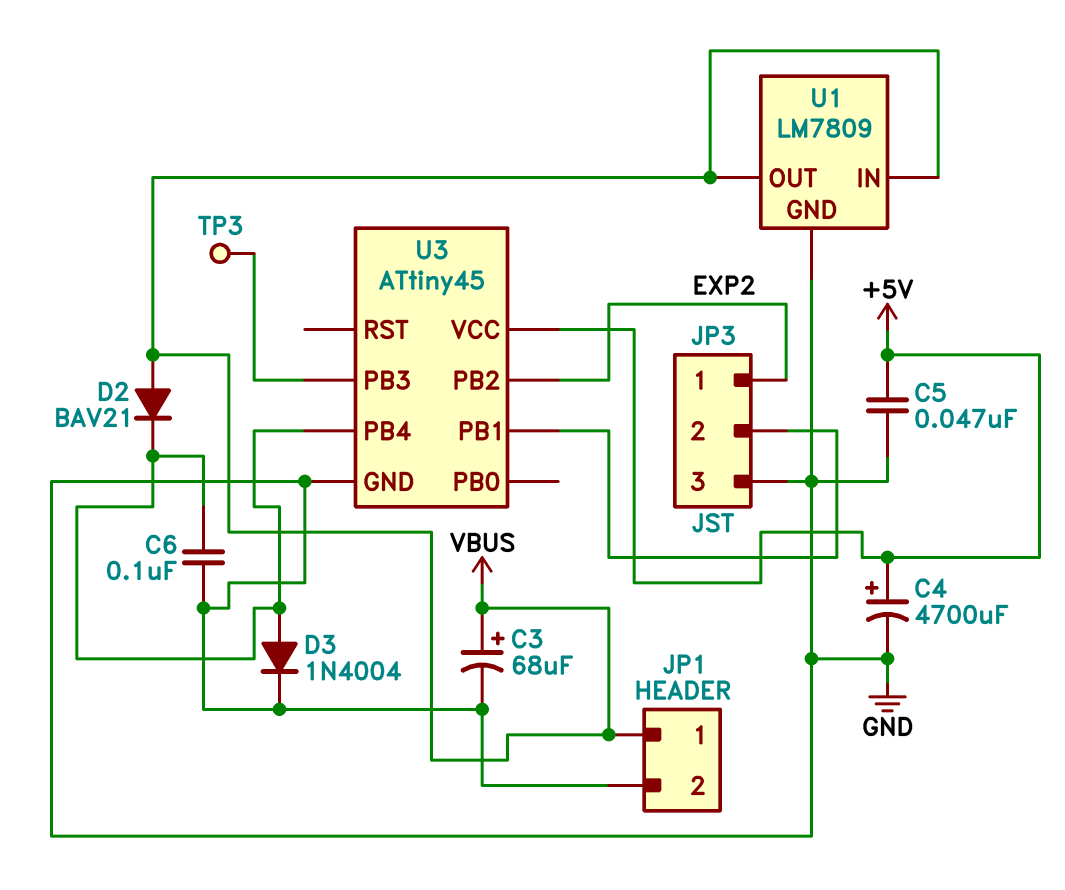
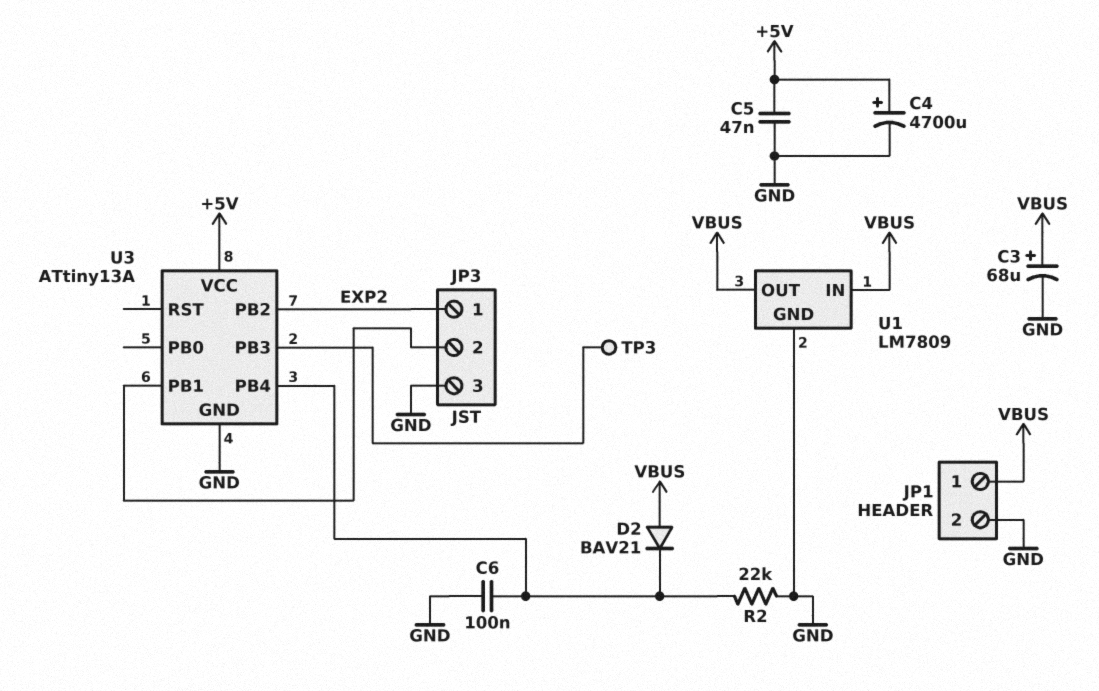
D3: diode 1N4004 (A U3/PB4, K GND) -> none
R2: none -> 22k (GND, U3/PB4)
U3: ATtiny45 -> ATtiny13A

